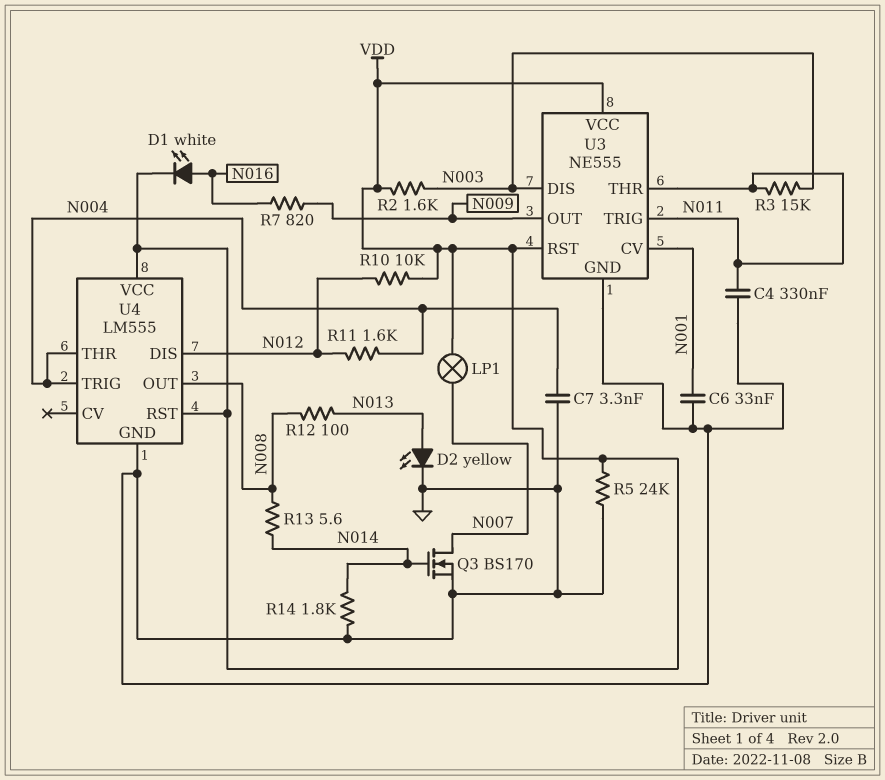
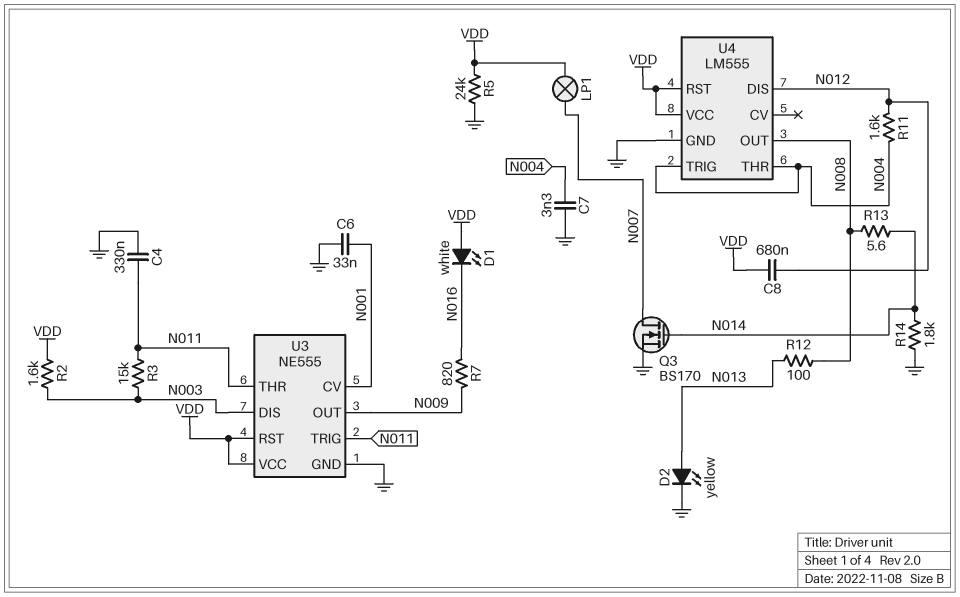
C8: none -> 680nF (N012, VDD)
D1: LED white (A N016, K VDD) -> LED white (A VDD, K N016)
R10: 10k (N012, VDD) -> none

